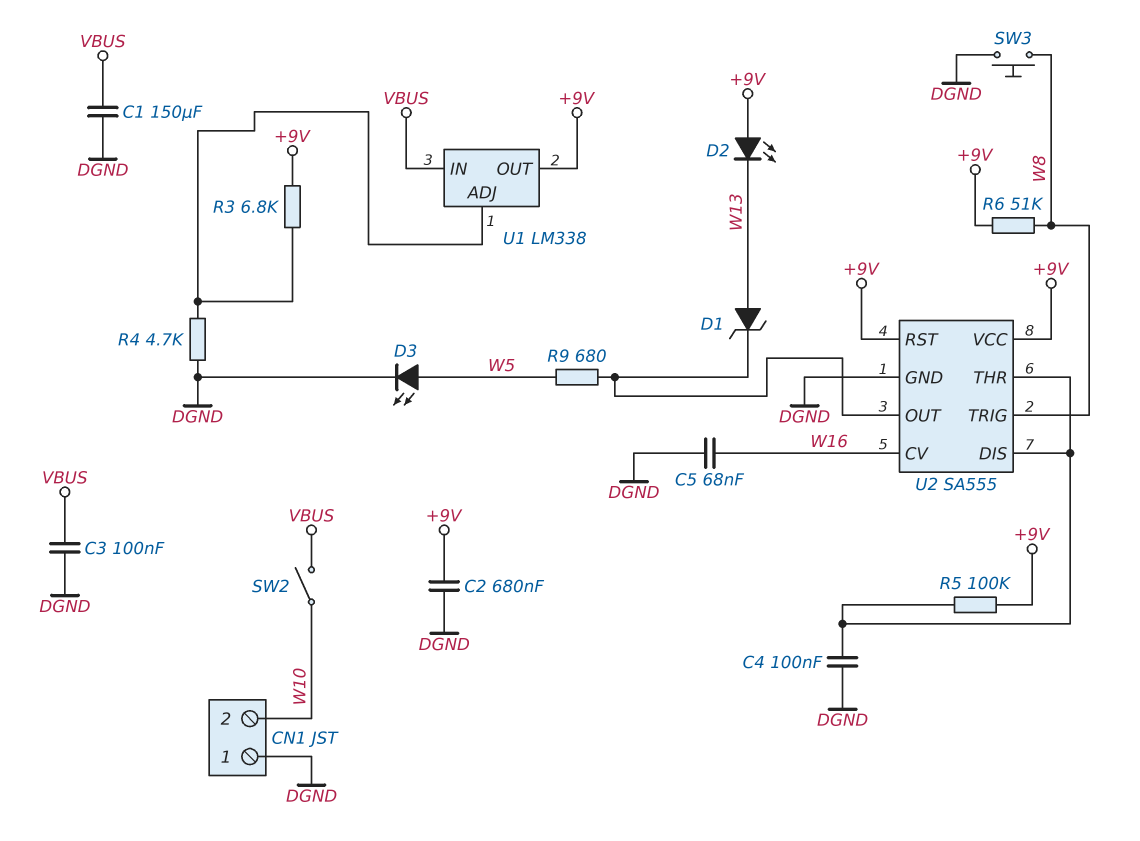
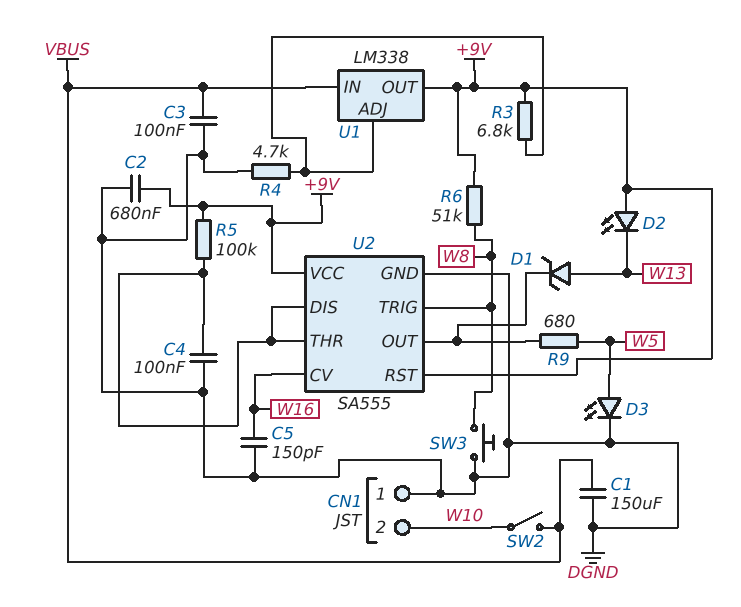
C5: 68nF (DGND, W16) -> 150pF (DGND, W16)

